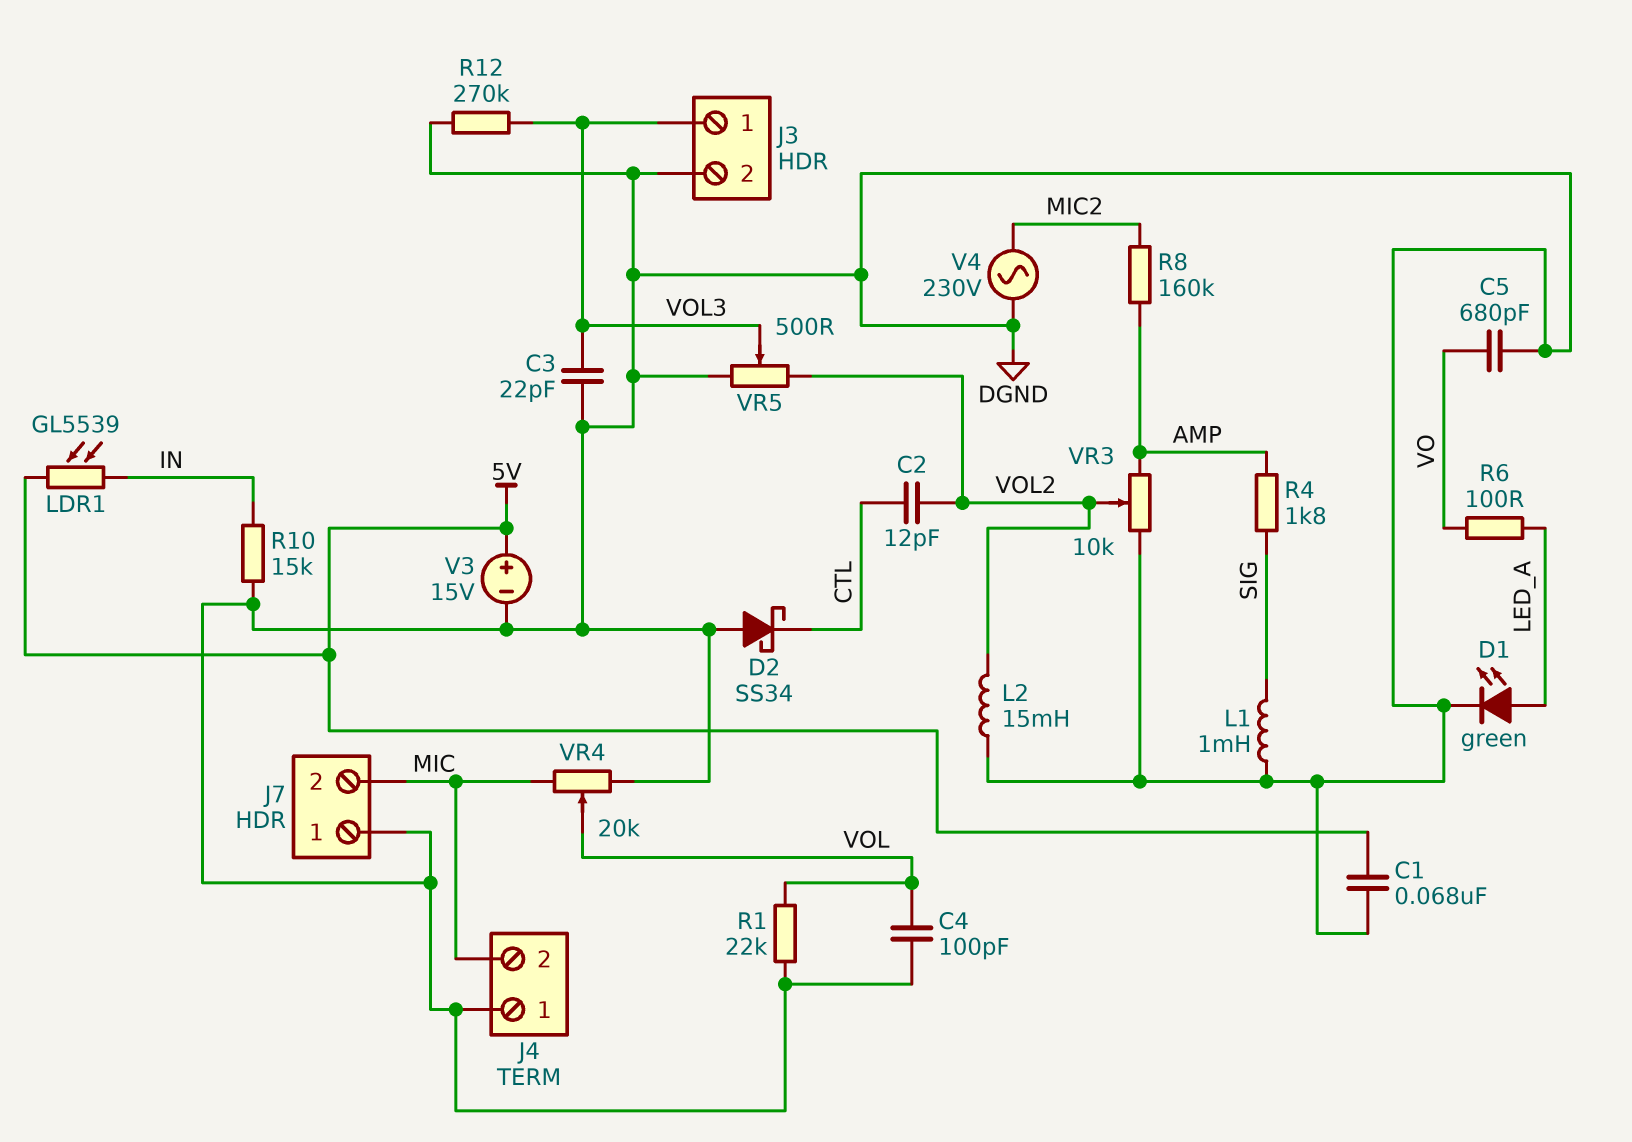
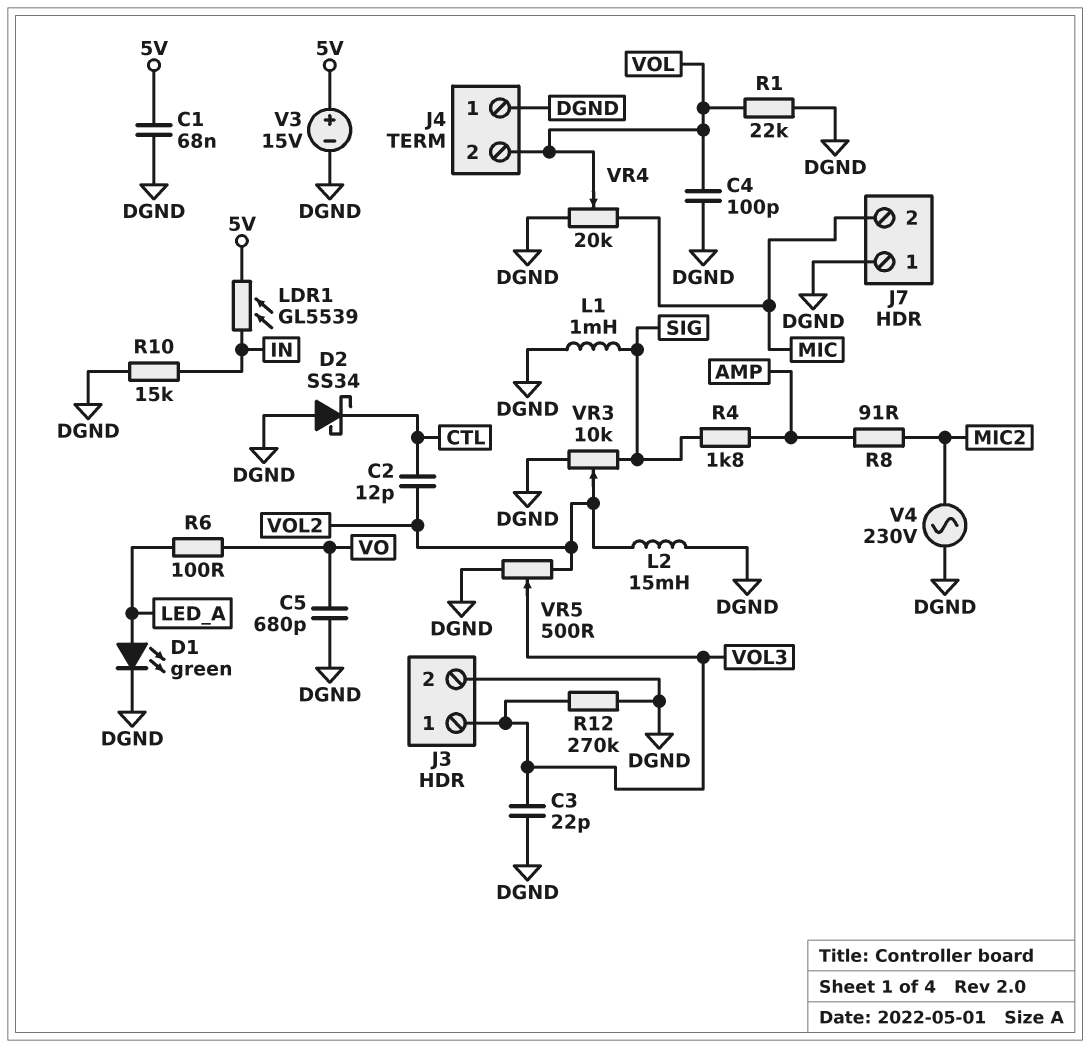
J4 pin 2: MIC -> VOL
R8: 160k (AMP, MIC2) -> 91 (AMP, MIC2)
VR3: 10k (AMP, DGND, wiper VOL2) -> 10k (DGND, SIG, wiper VOL2)

